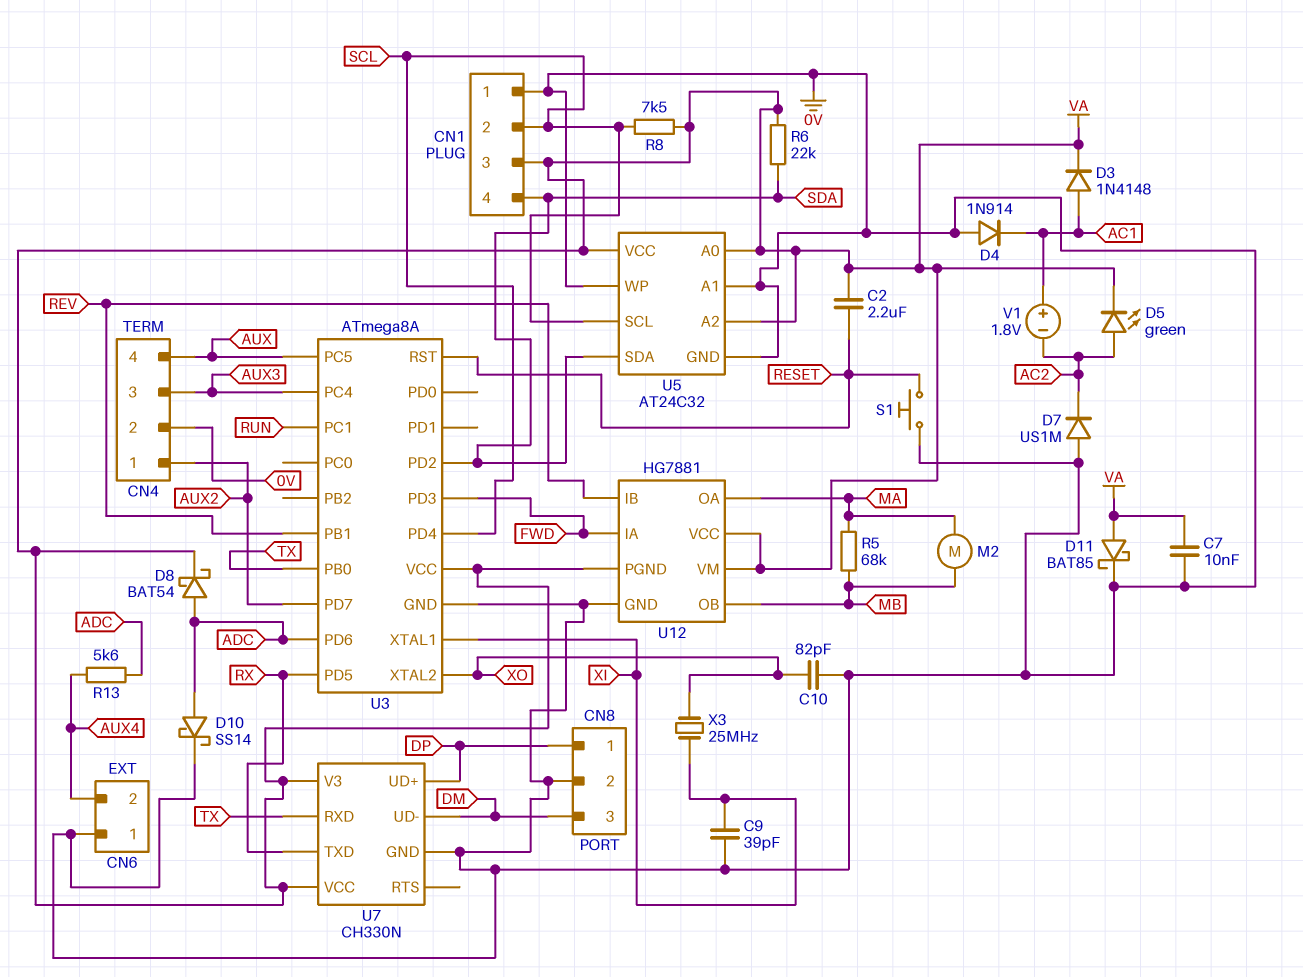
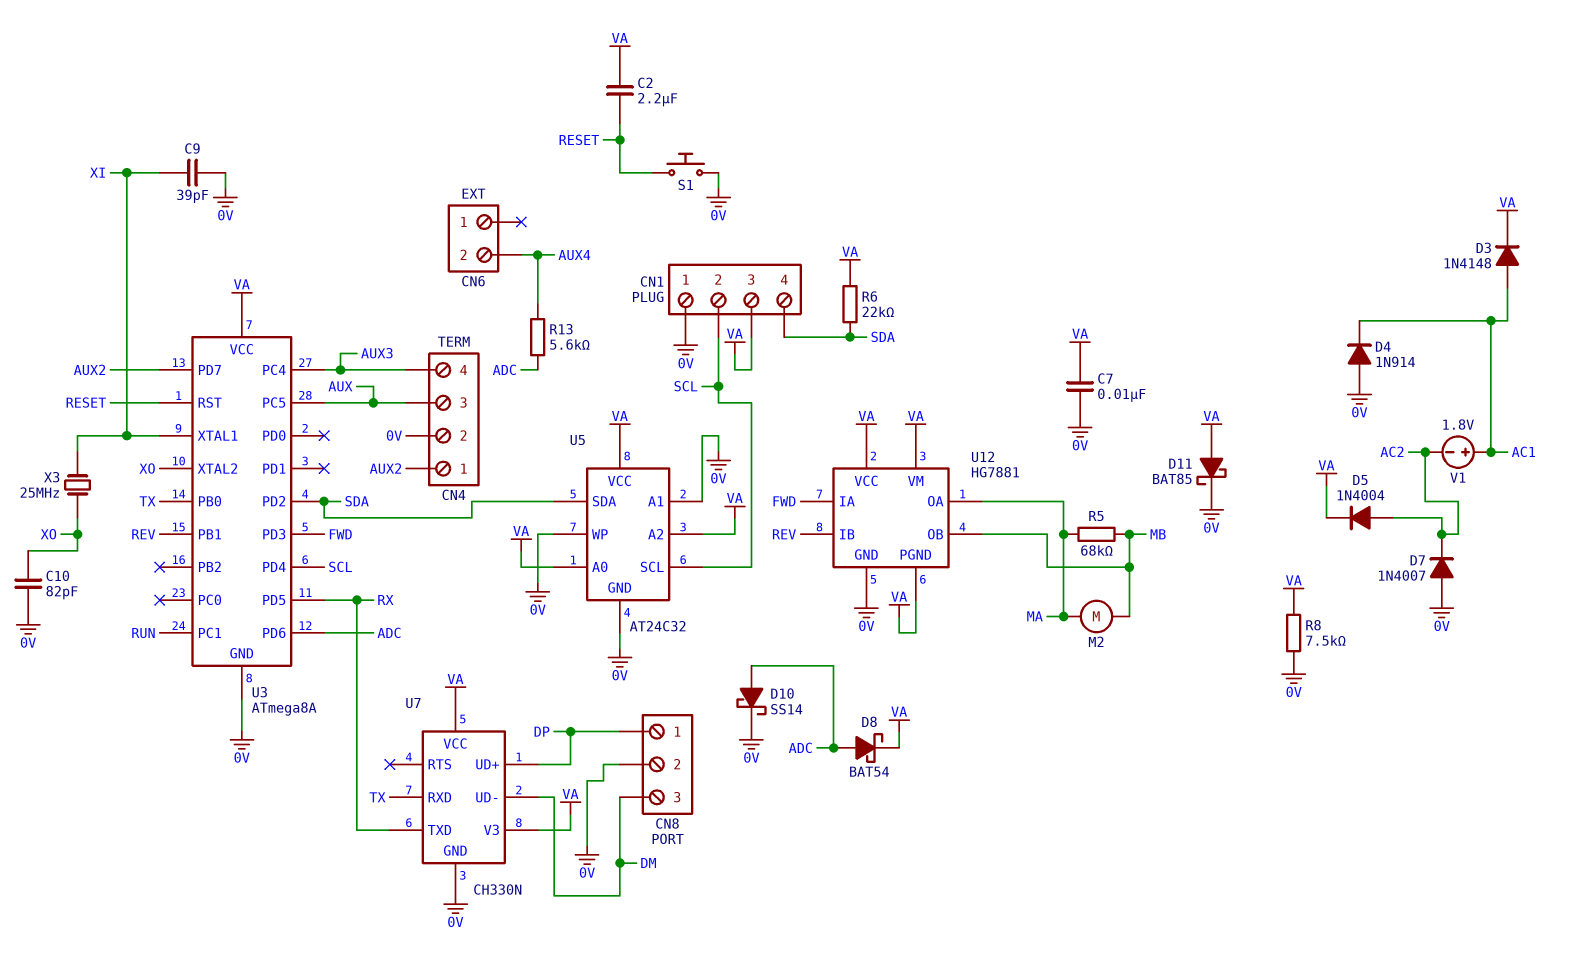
CN4 pin 3: AUX3 -> AUX
CN4 pin 4: AUX -> AUX3
CN6 pin 1: 0V -> none
D5: LED green (A AC2, K VA) -> diode 1N4004 (A AC2, K VA)
D7: diode US1M (A 0V, K AC2) -> diode 1N4007 (A 0V, K AC2)
R8: 7.5k (SCL, VA) -> 7.5k (0V, VA)

